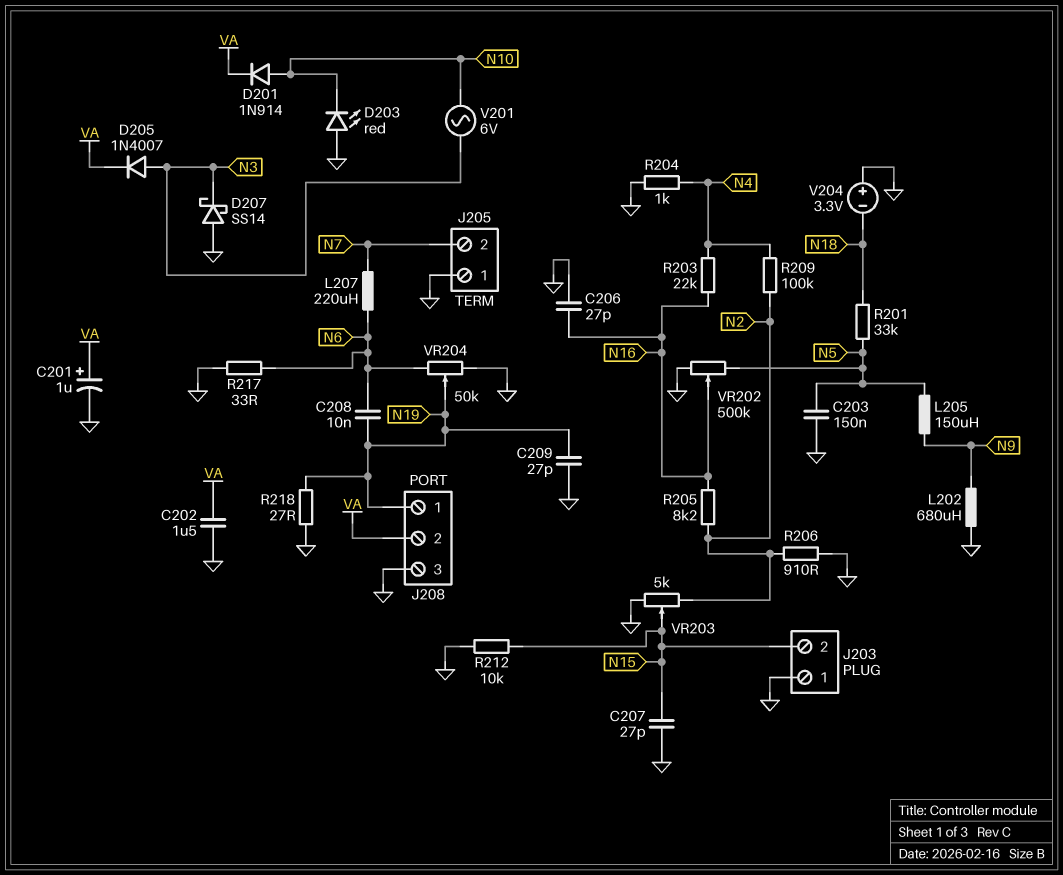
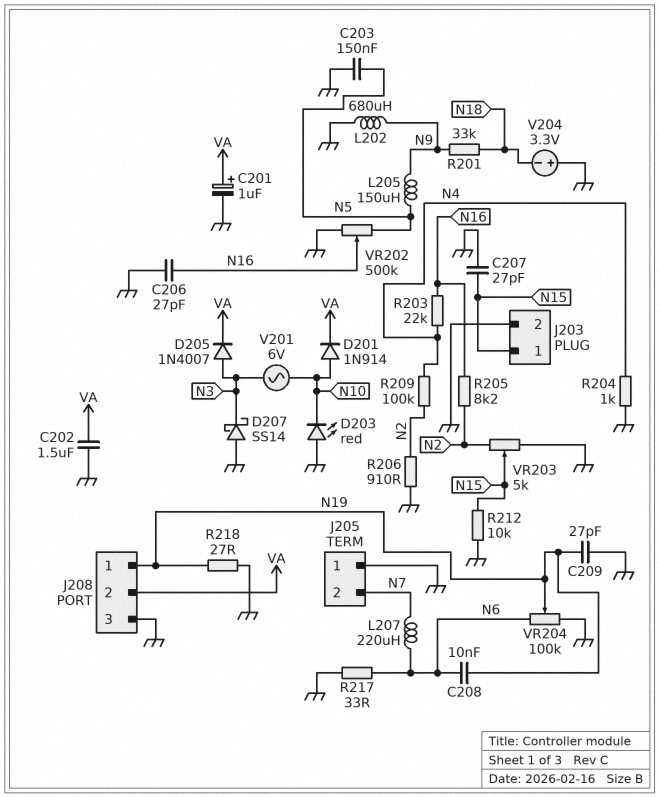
J203 pin 1: GND -> N15
J203 pin 2: N15 -> GND
R201: 33k (N5, N18) -> 33k (N9, N18)
VR204: 50k (GND, N6, wiper N19) -> 100k (GND, N6, wiper N19)

